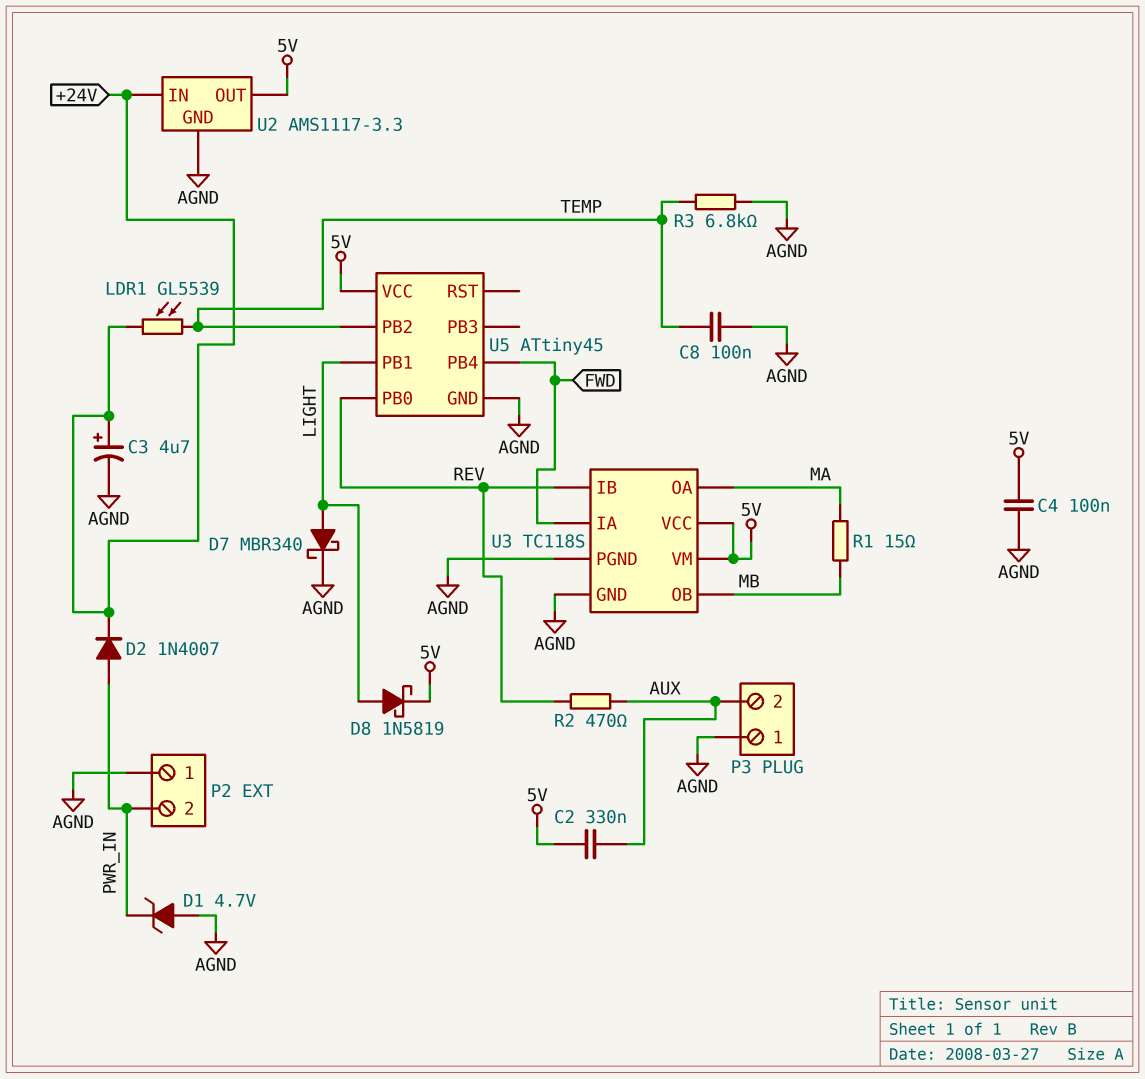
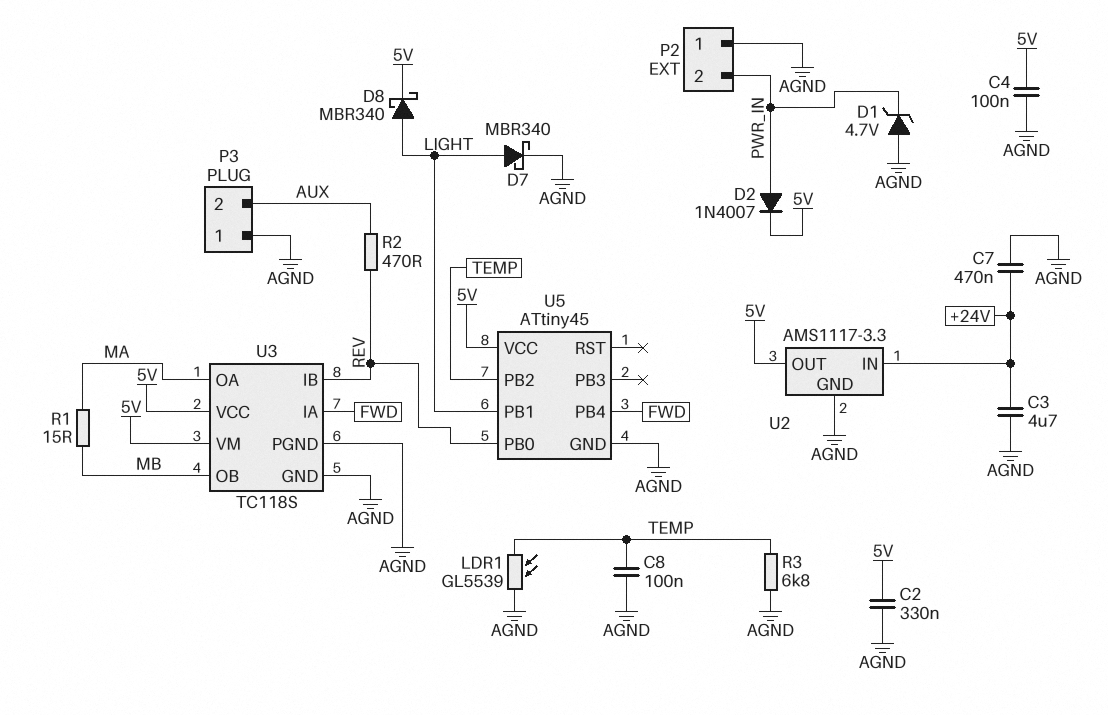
C2: 330nF (5V, AUX) -> 330nF (5V, AGND)
C3: 4.7uF (plus +24V, minus AGND) -> 4.7uF (+24V, AGND)
C7: none -> 470nF (+24V, AGND)
D2: diode 1N4007 (A PWR_IN, K +24V) -> diode 1N4007 (A PWR_IN, K 5V)
D8: schottky 1N5819 (A LIGHT, K 5V) -> schottky MBR340 (A LIGHT, K 5V)
LDR1: GL5539 (+24V, TEMP) -> GL5539 (AGND, TEMP)

